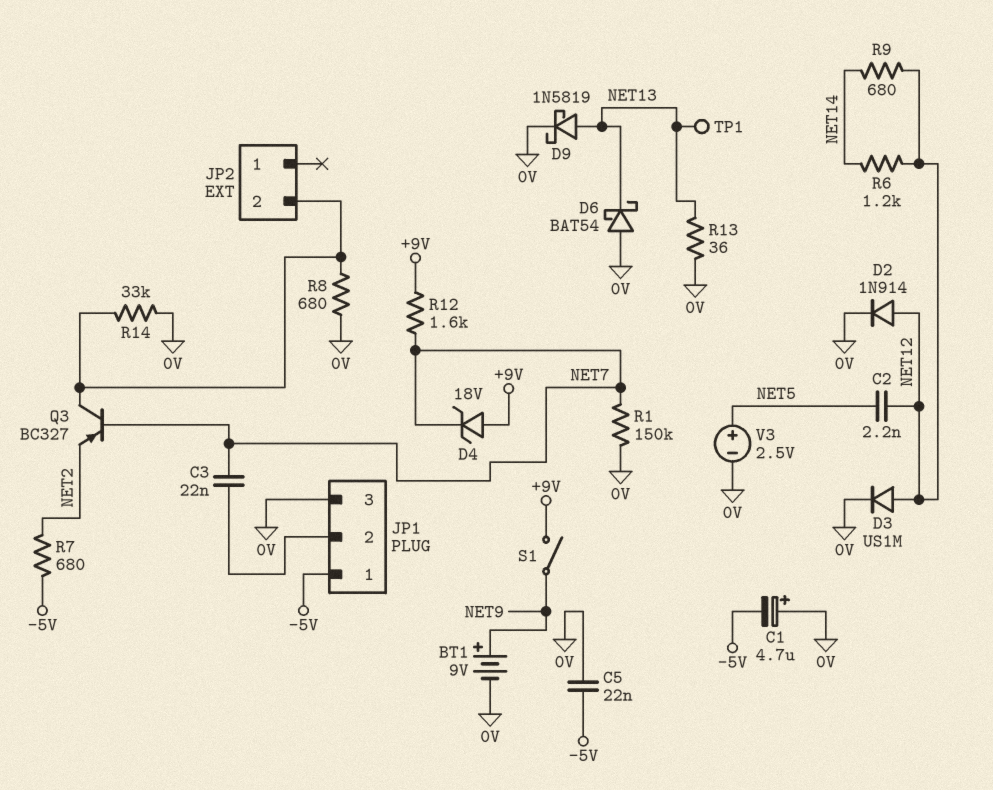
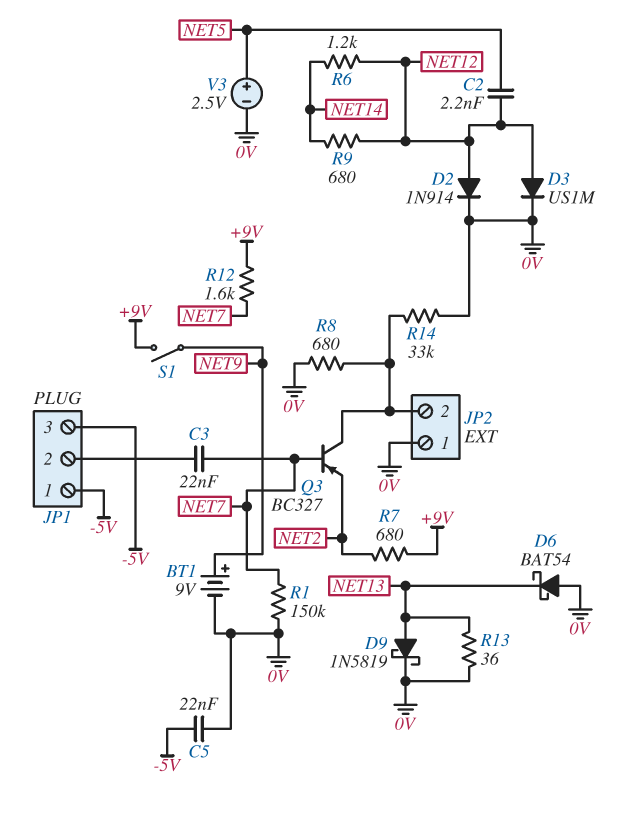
C1: 4.7uF (plus 0V, minus -5V) -> none
D4: zener 18V (A +9V, K NET7) -> none
JP1 pin 3: 0V -> -5V
JP2 pin 1: none -> 0V
R7: 680 (-5V, NET2) -> 680 (+9V, NET2)
TP1: test point (NET13) -> none

